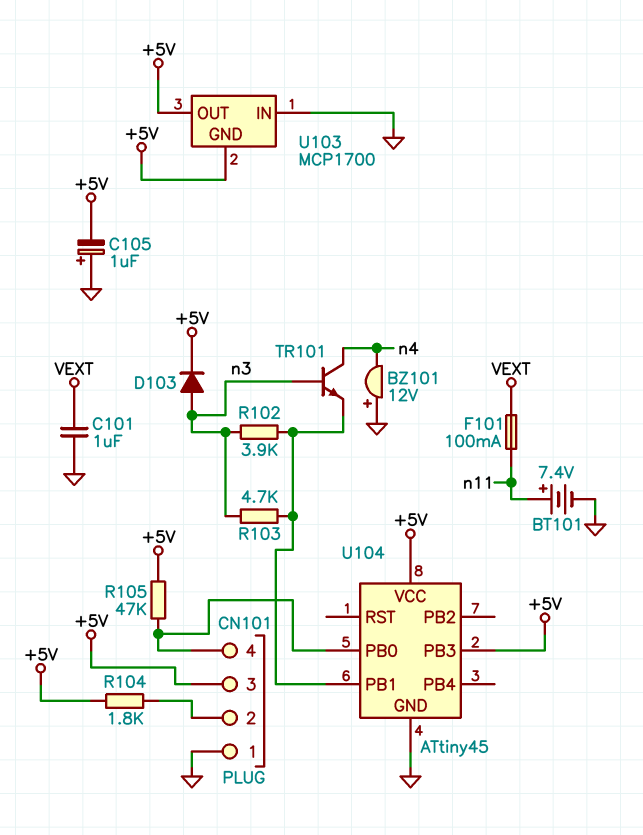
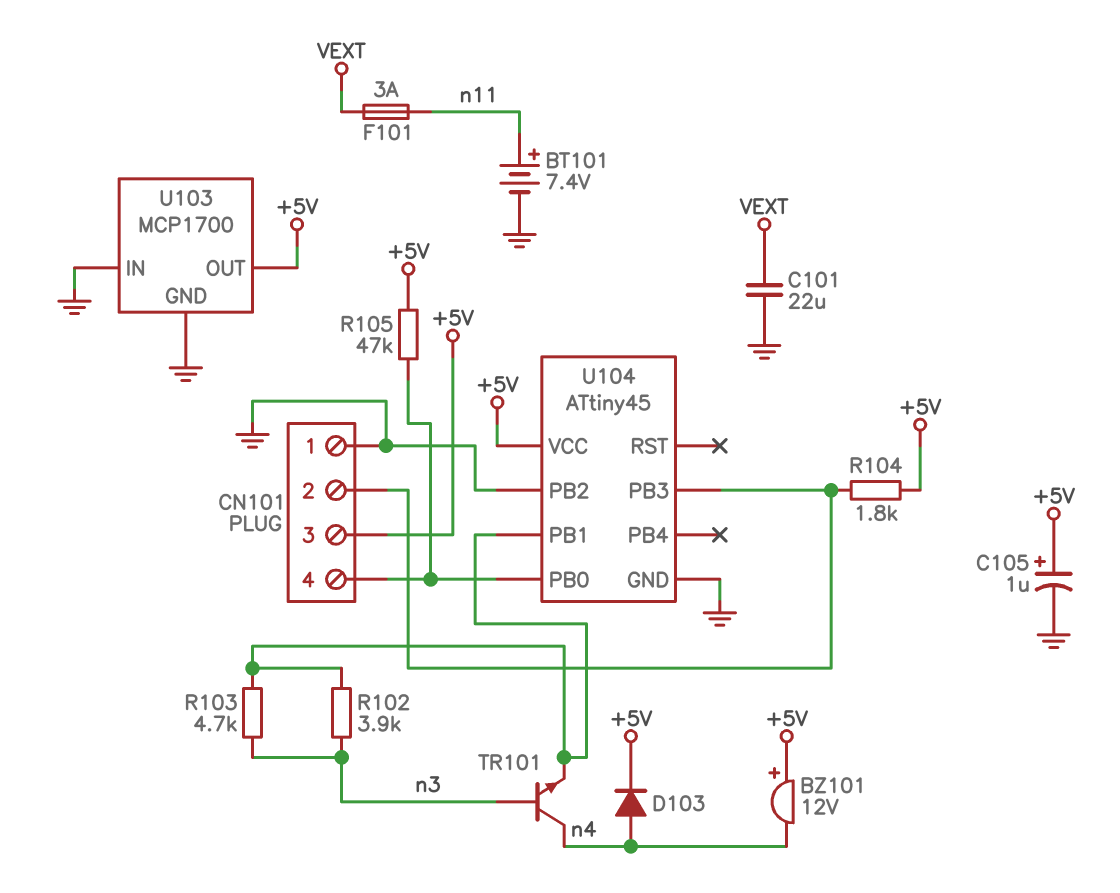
BZ101: buzzer 12V (plus GND, minus n4) -> buzzer 12V (plus +5V, minus n4)
C101: 1uF (GND, VEXT) -> 22uF (GND, VEXT)
C105: 1uF (plus GND, minus +5V) -> 1uF (plus +5V, minus GND)
D103: diode (A n3, K +5V) -> diode (A n4, K +5V)
F101: 100mA (VEXT, n11) -> 3A (VEXT, n11)
U103 pin GND: +5V -> GND
U104 pin PB2: none -> GND
U104 pin PB3: +5V -> CN101/2

